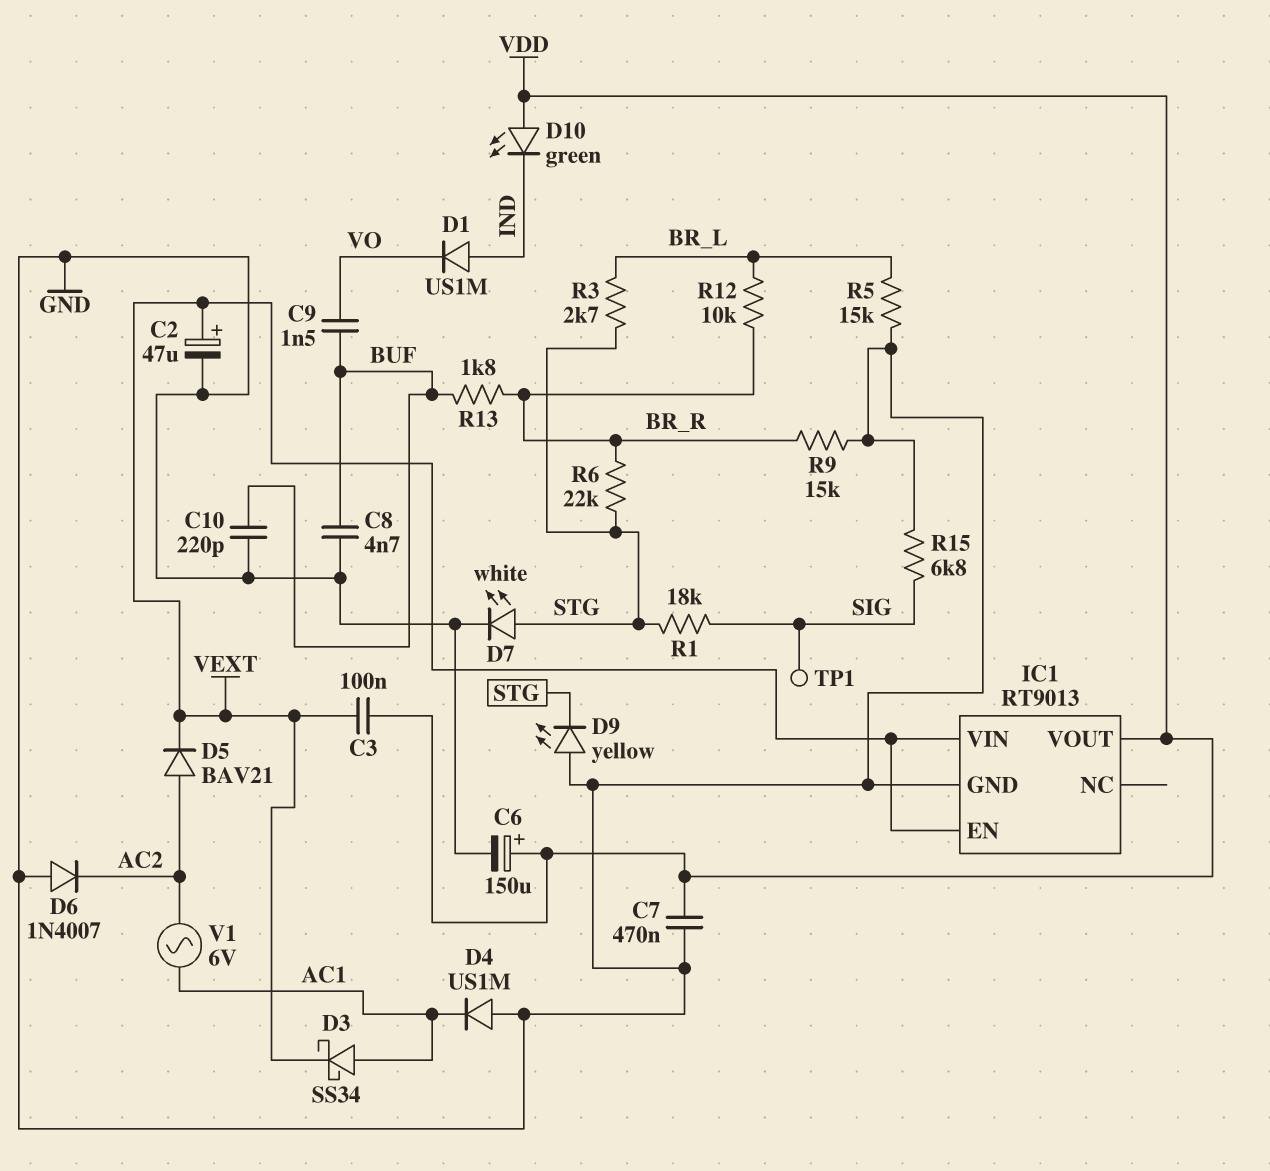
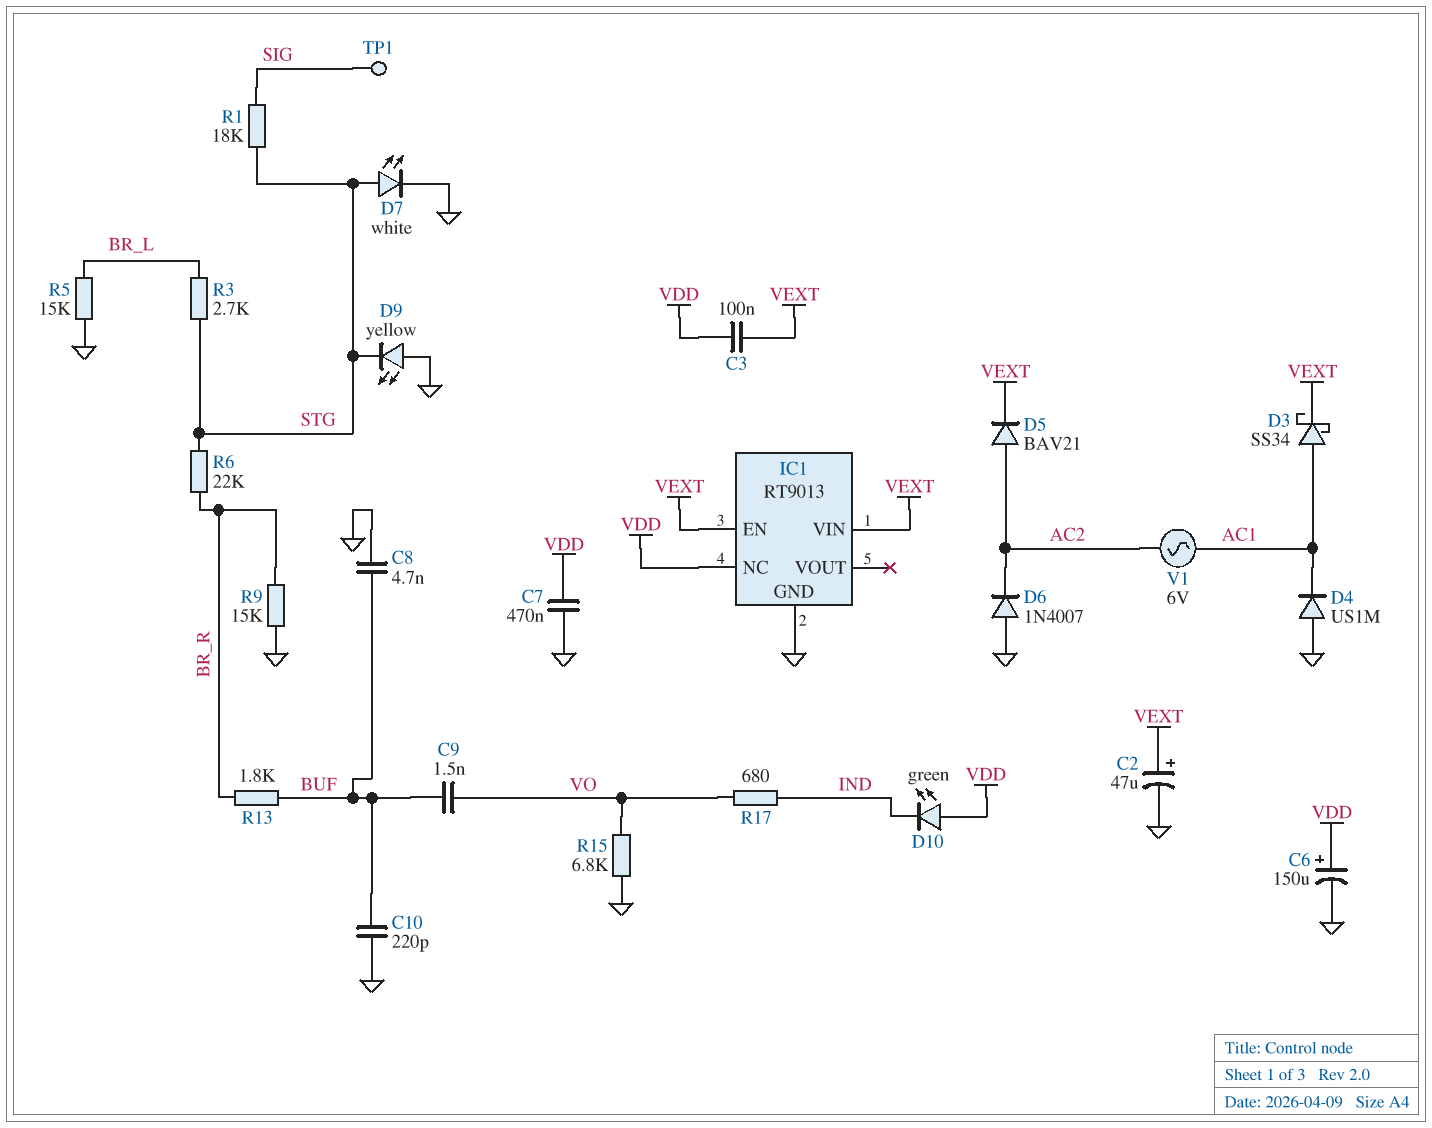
D1: diode US1M (A IND, K VO) -> none
IC1 pin NC: none -> VDD
IC1 pin VOUT: VDD -> none
R12: 10k (BR_L, BR_R) -> none
R15: 6.8k (GND, SIG) -> 6.8k (GND, VO)
R17: none -> 680 (IND, VO)

